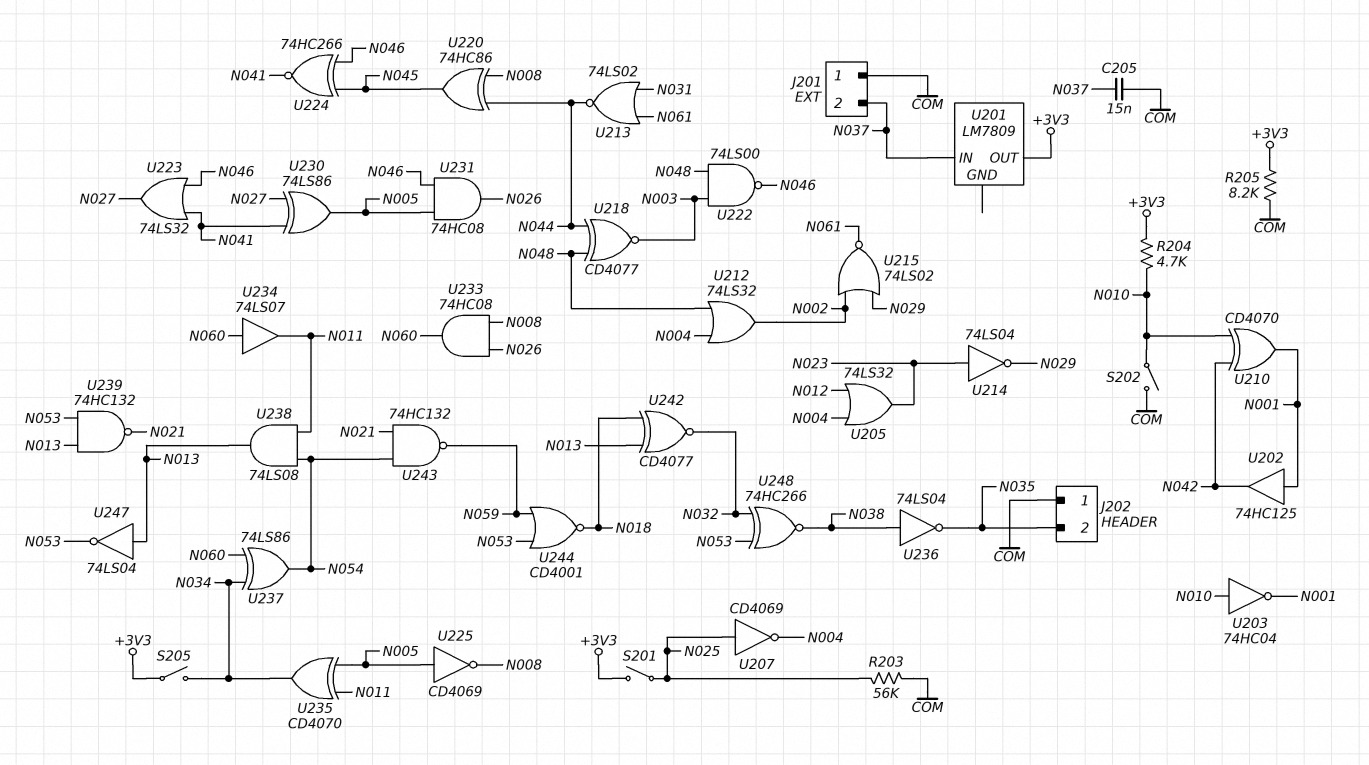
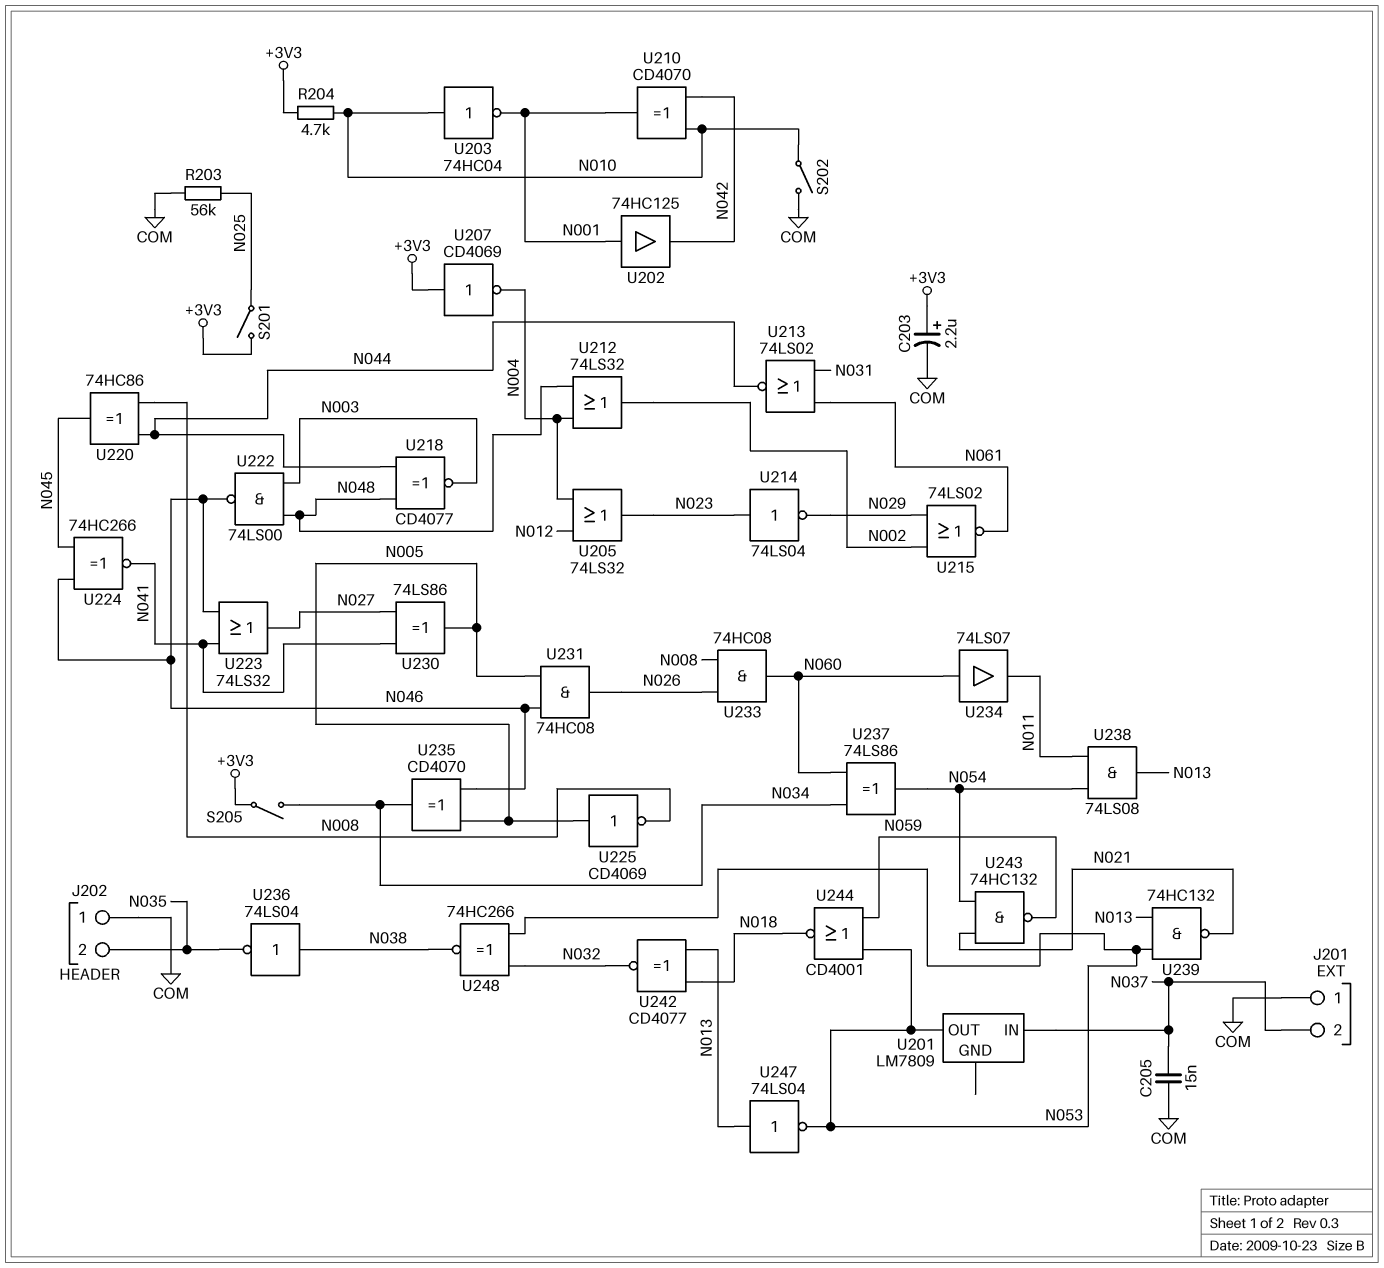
C203: none -> 2.2uF (plus +3V3, minus COM)
R205: 8.2k (+3V3, COM) -> none
U201 pin OUT: +3V3 -> N053
U207: NOT CD4069 (in N025, out N004) -> NOT CD4069 (in +3V3, out N004)
U235: XOR CD4070 (in N005, in N011, out N034) -> XOR CD4070 (in N005, in N046, out N034)

